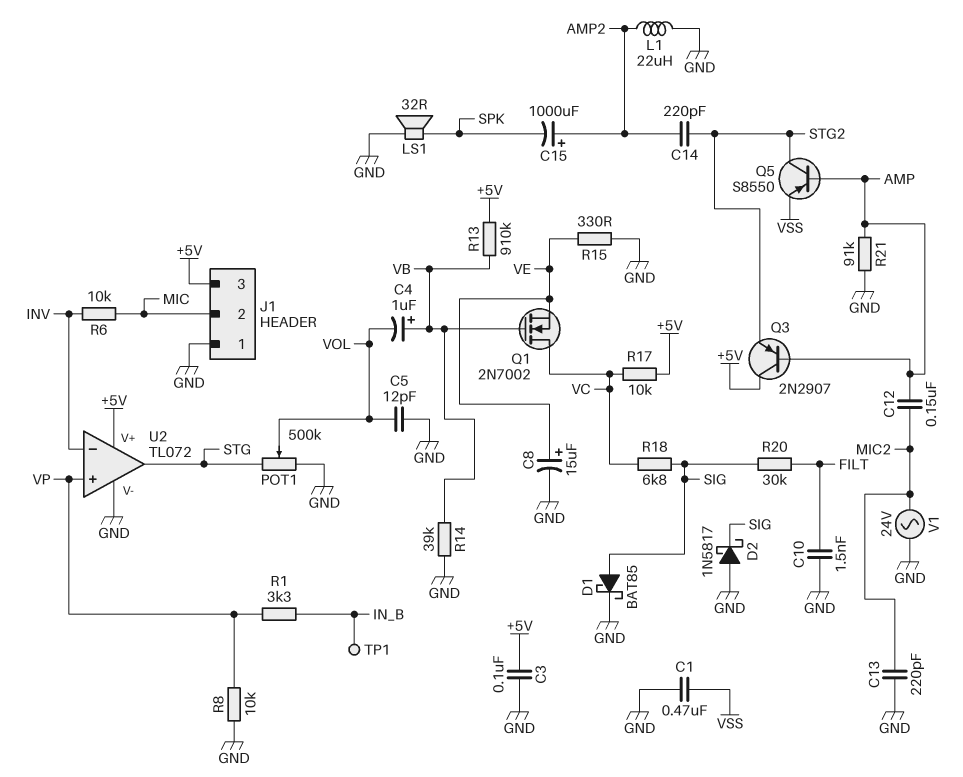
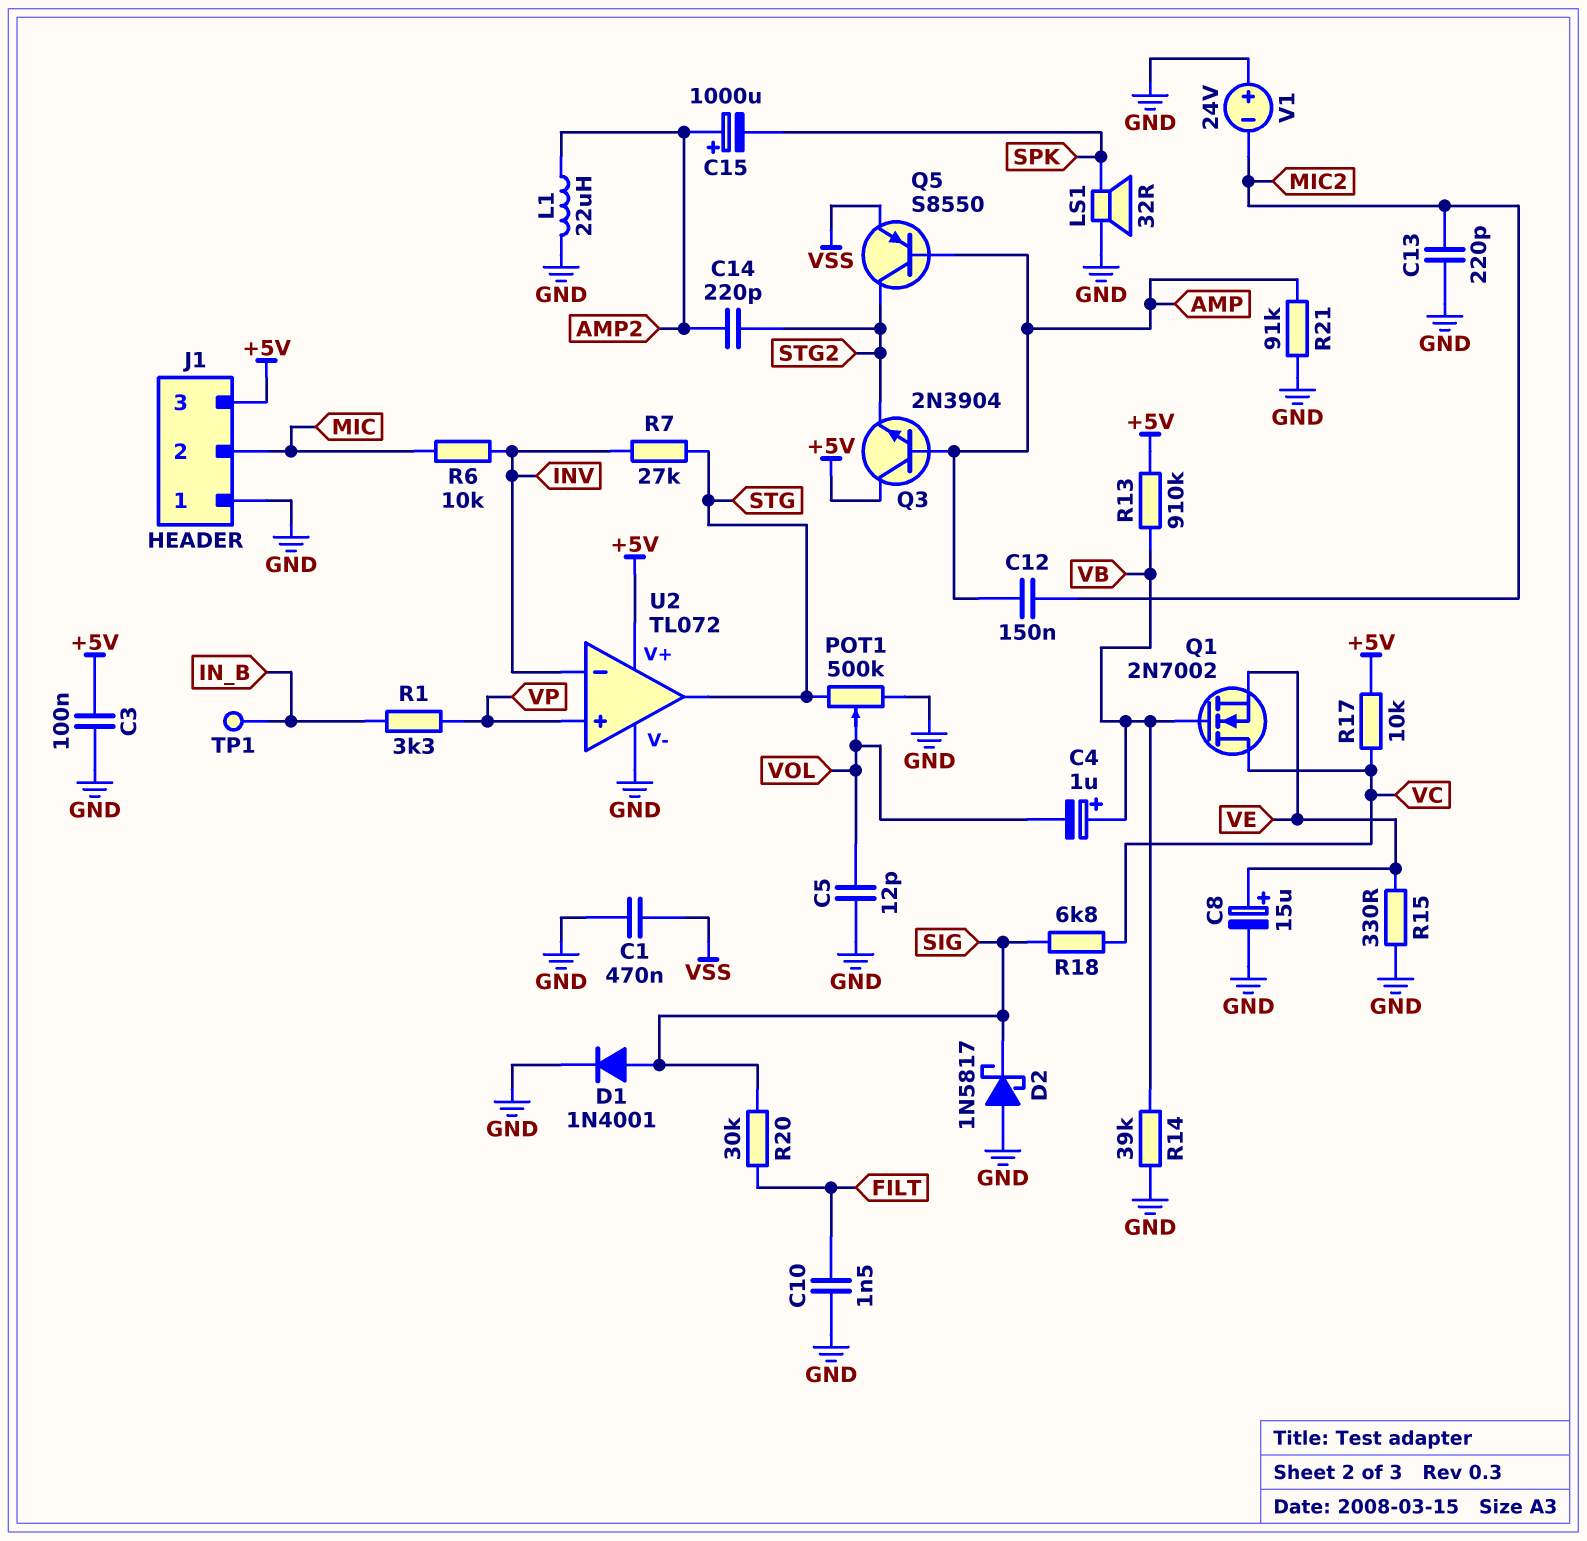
D1: schottky BAT85 (A SIG, K GND) -> diode 1N4001 (A SIG, K GND)
Q3: PNP 2N2907 (B AMP, C +5V, E STG2) -> NPN 2N3904 (B AMP, C +5V, E STG2)
R7: none -> 27k (INV, STG)
R8: 10k (GND, VP) -> none
V1: AC 24V (GND, MIC2) -> 24V (plus GND, minus MIC2)

